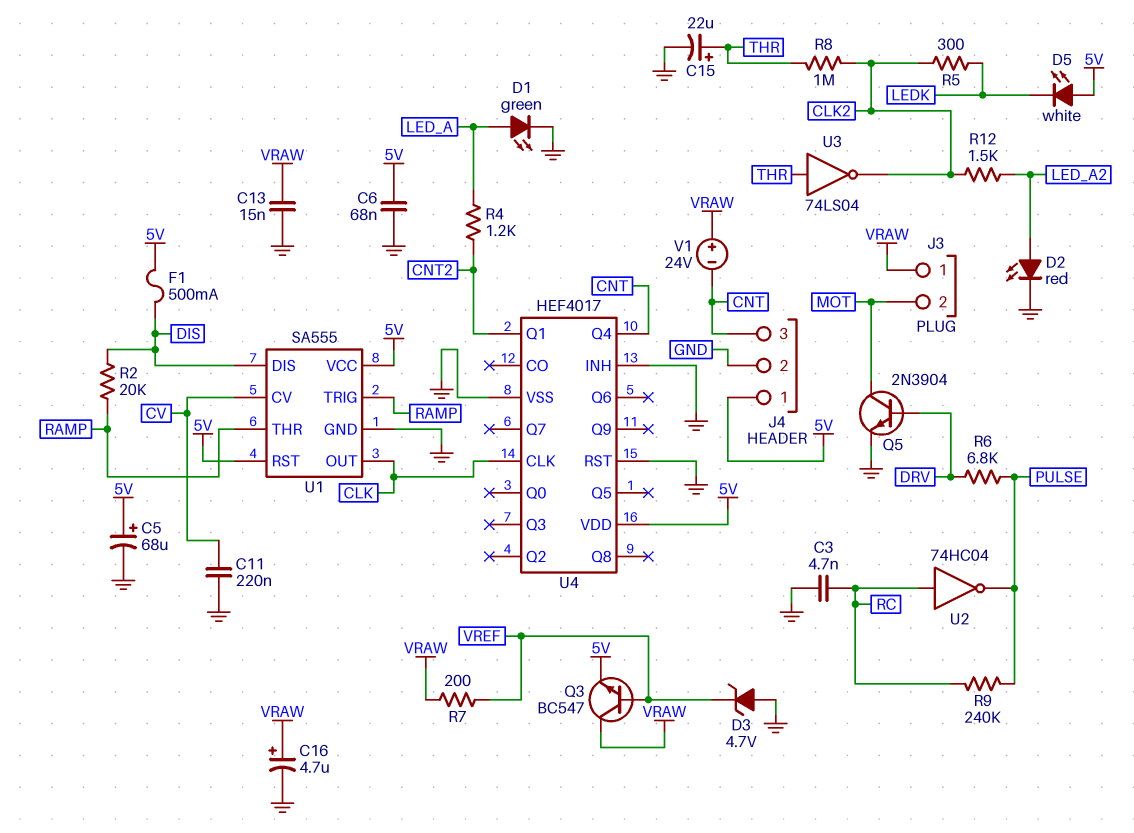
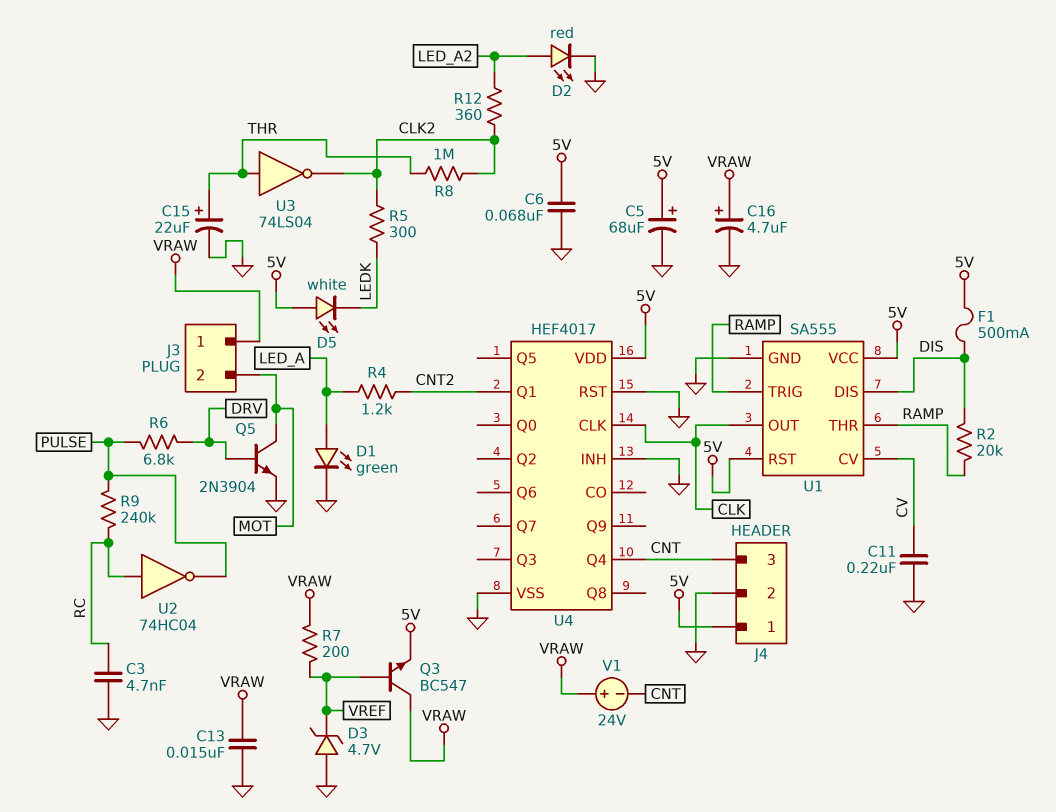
R12: 1.5k (CLK2, LED_A2) -> 360 (CLK2, LED_A2)

